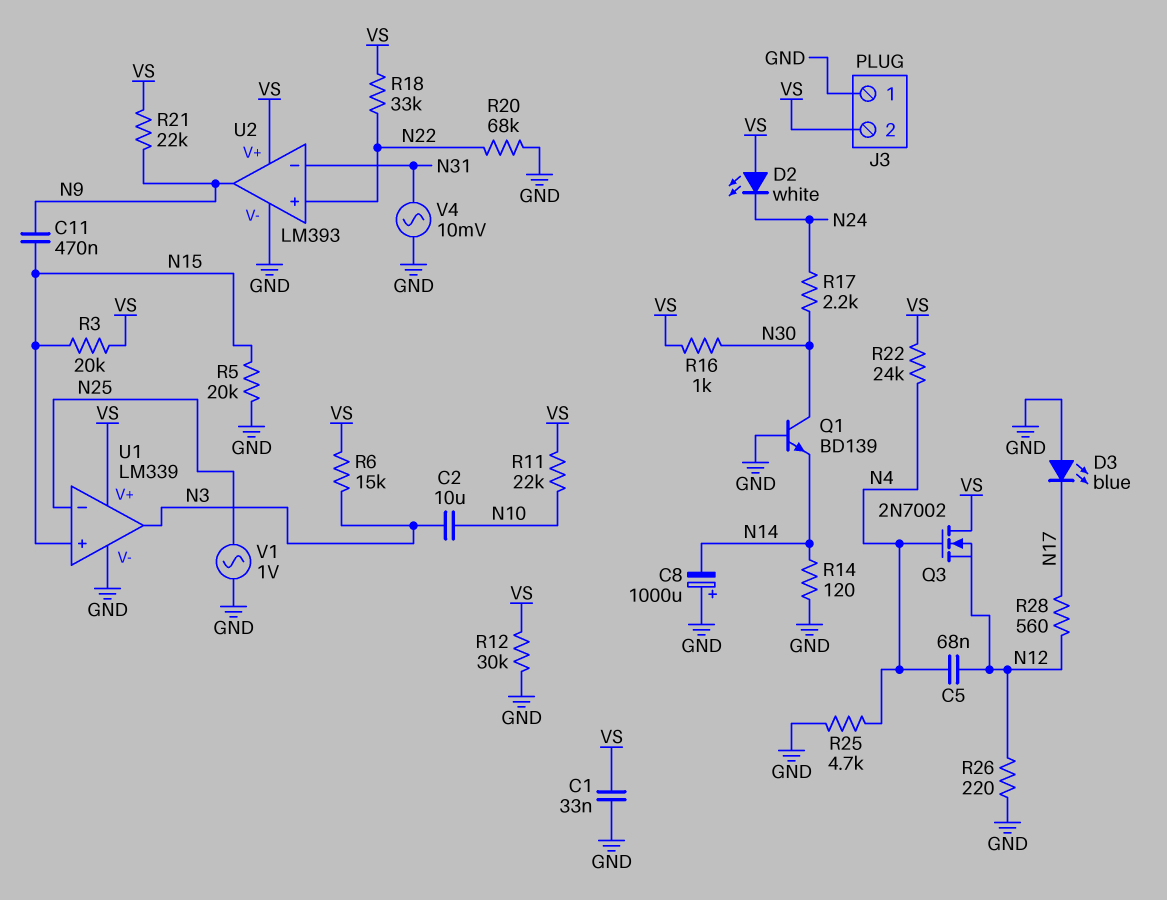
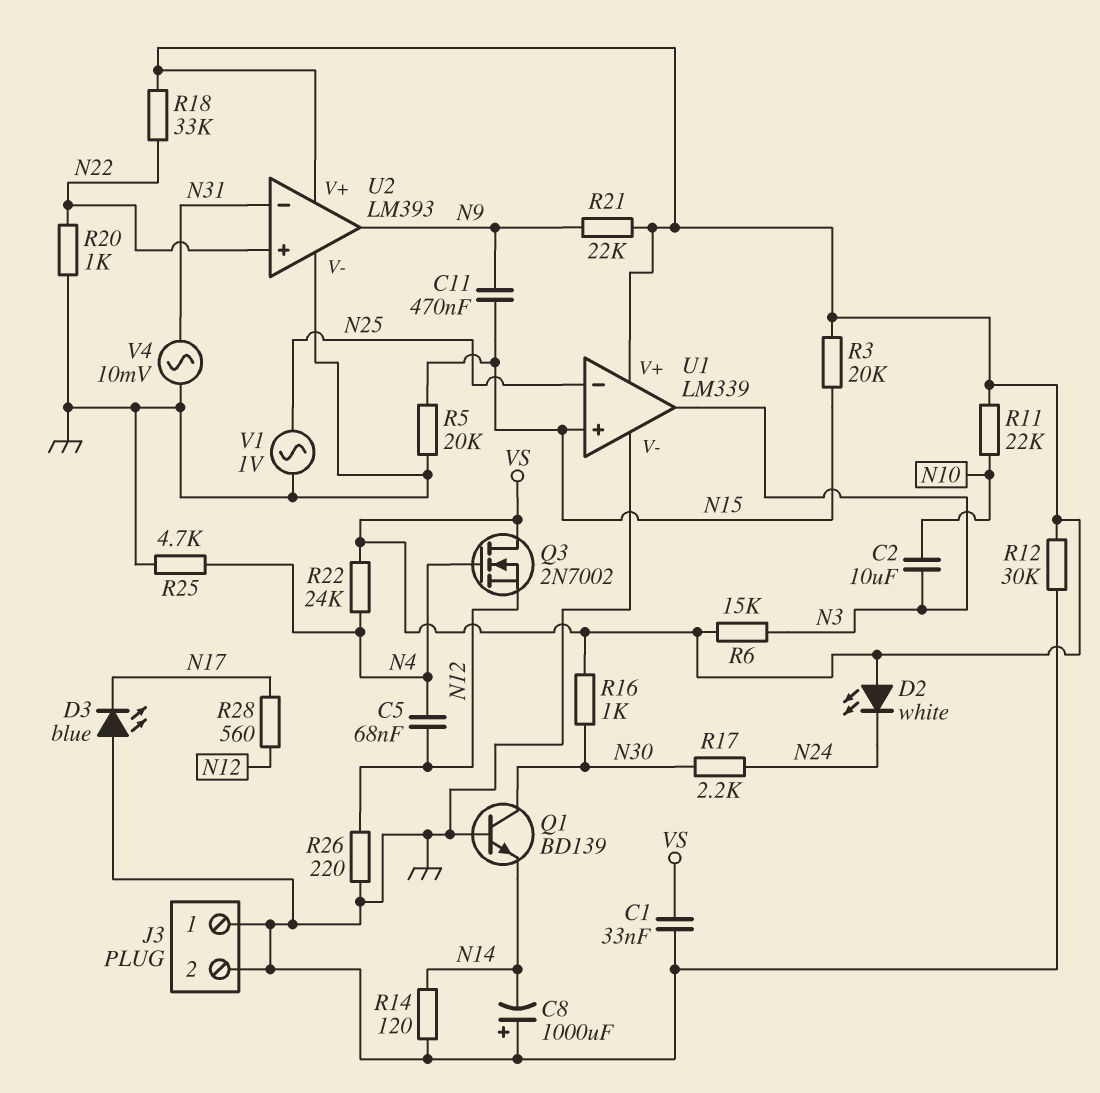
J3 pin 2: VS -> GND
R20: 68k (GND, N22) -> 1k (GND, N22)

